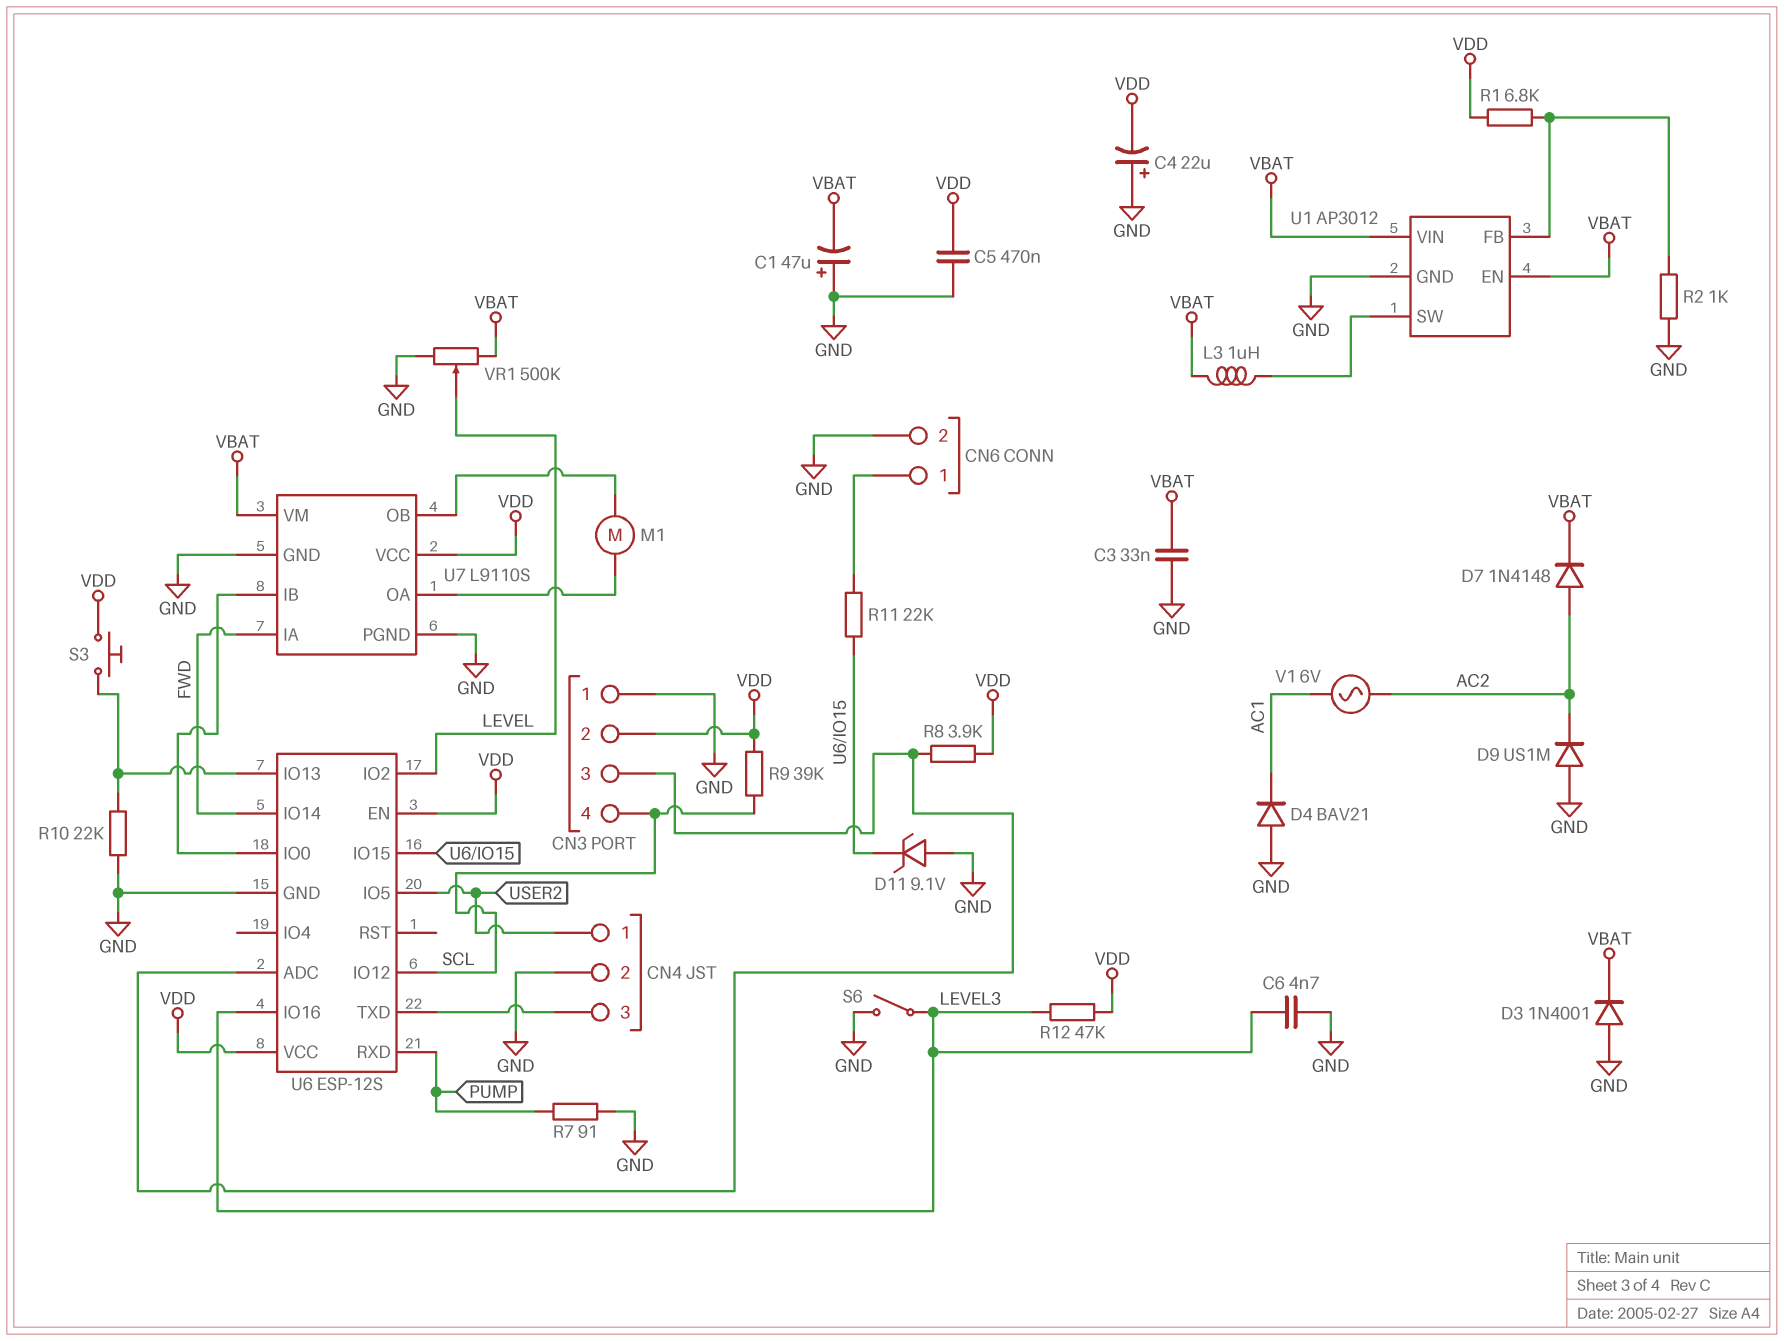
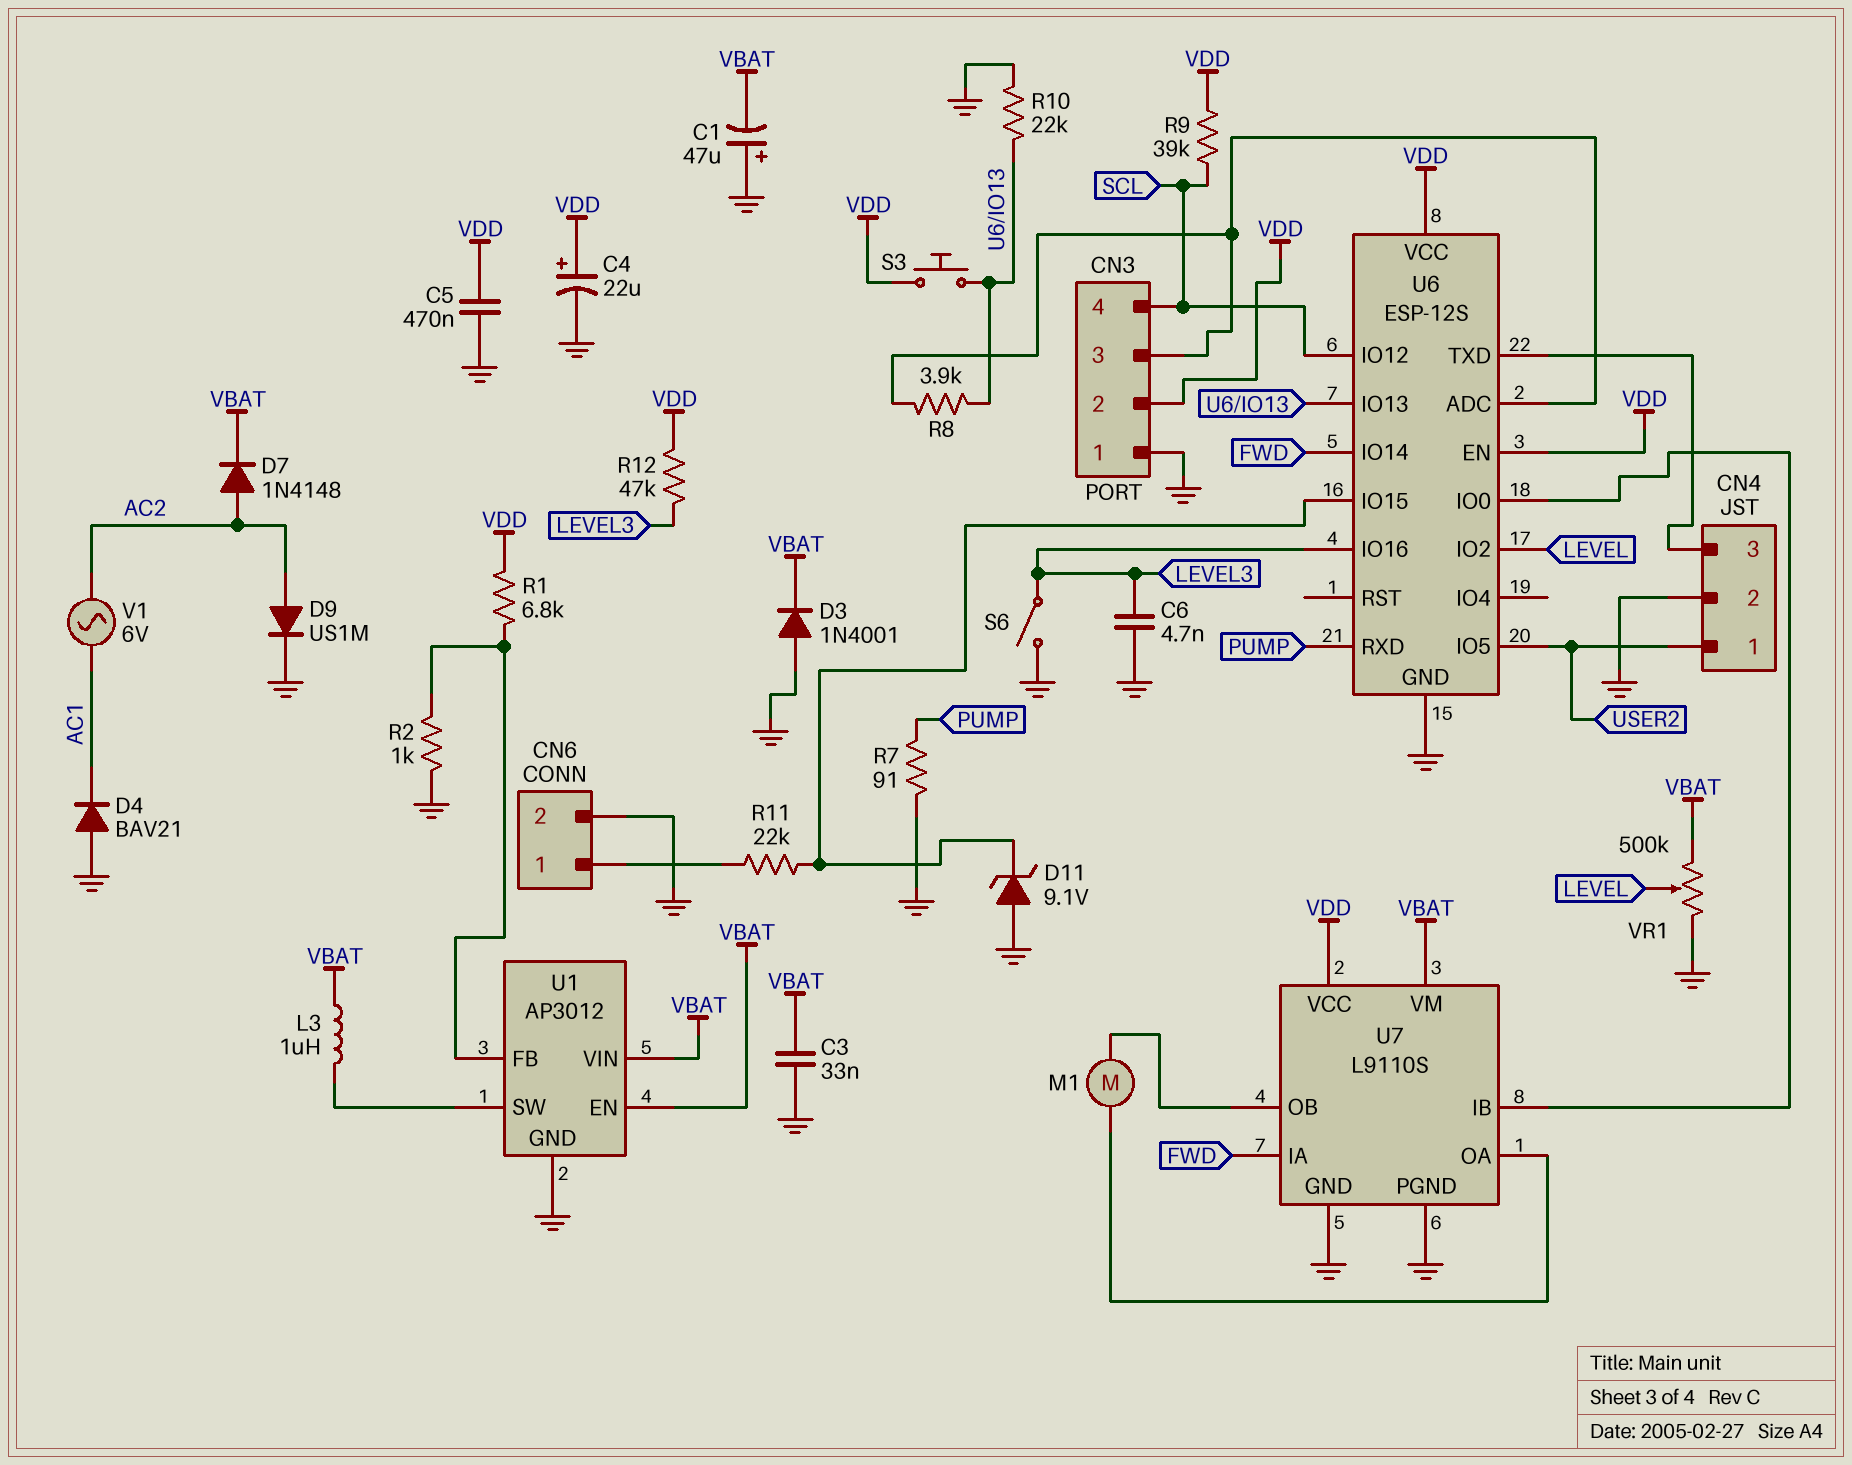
C4: 22uF (plus GND, minus VDD) -> 22uF (plus VDD, minus GND)
D9: diode US1M (A GND, K AC2) -> diode US1M (A AC2, K GND)
R8: 3.9k (CN3/3, VDD) -> 3.9k (CN3/3, U6/IO13)

